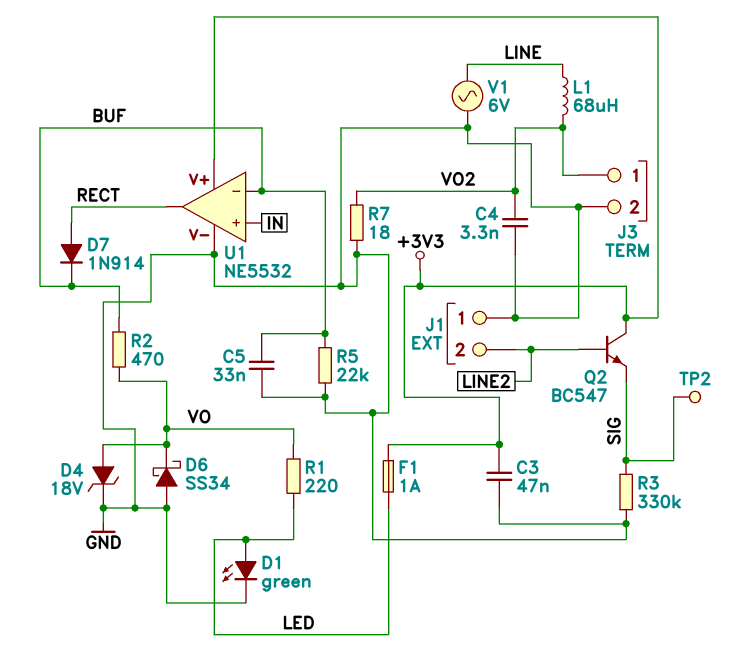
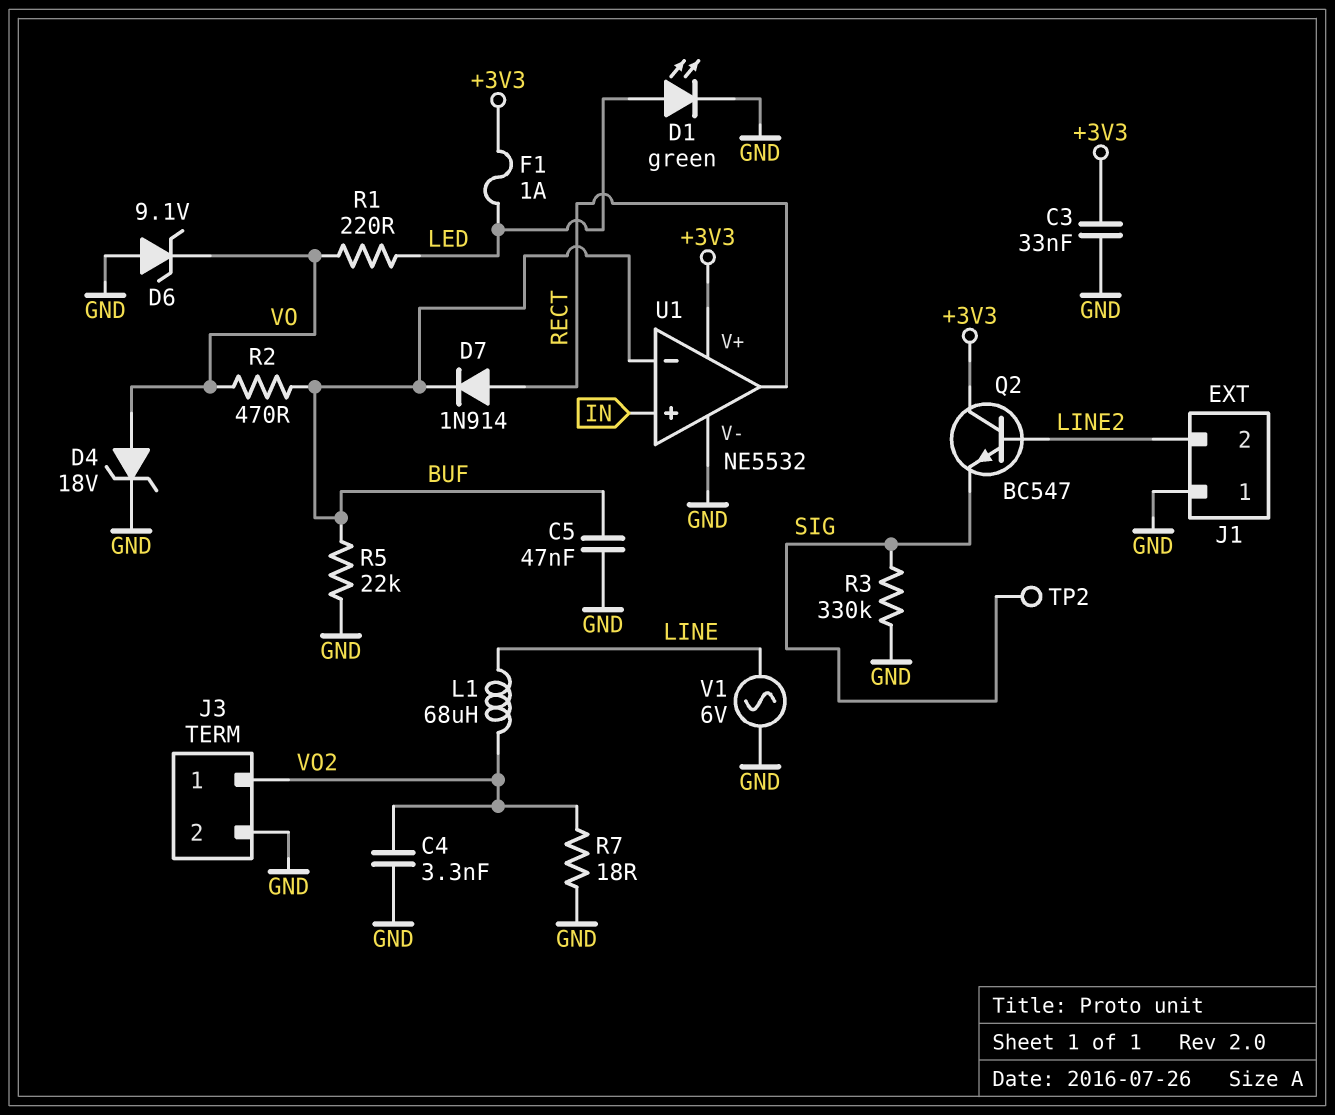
C3: 47nF (+3V3, GND) -> 33nF (+3V3, GND)
C5: 33nF (BUF, GND) -> 47nF (BUF, GND)
D6: schottky SS34 (A GND, K VO) -> zener 9.1V (A GND, K VO)

